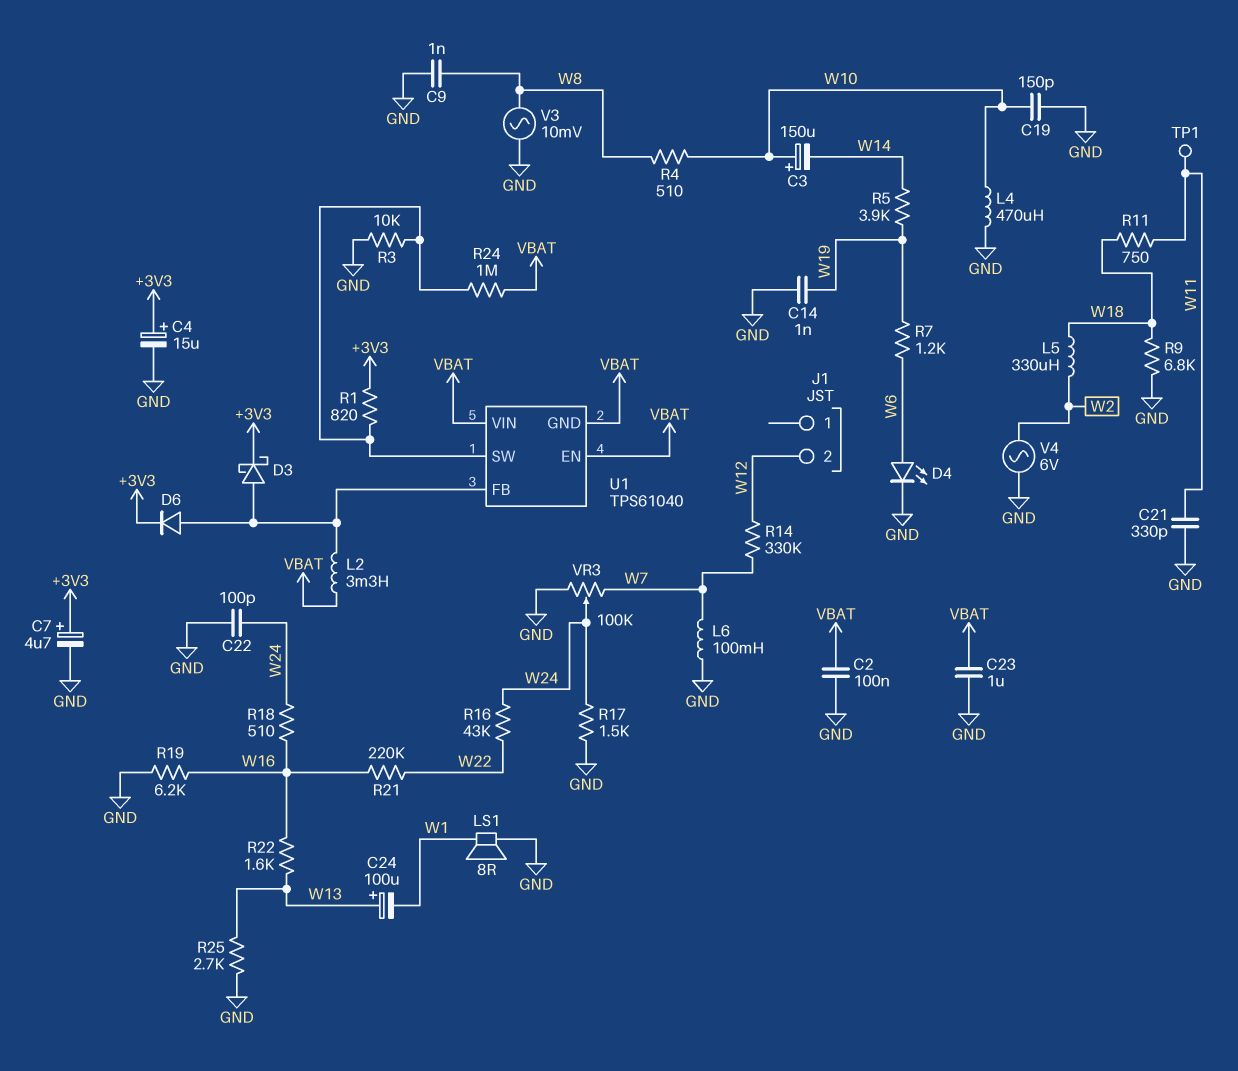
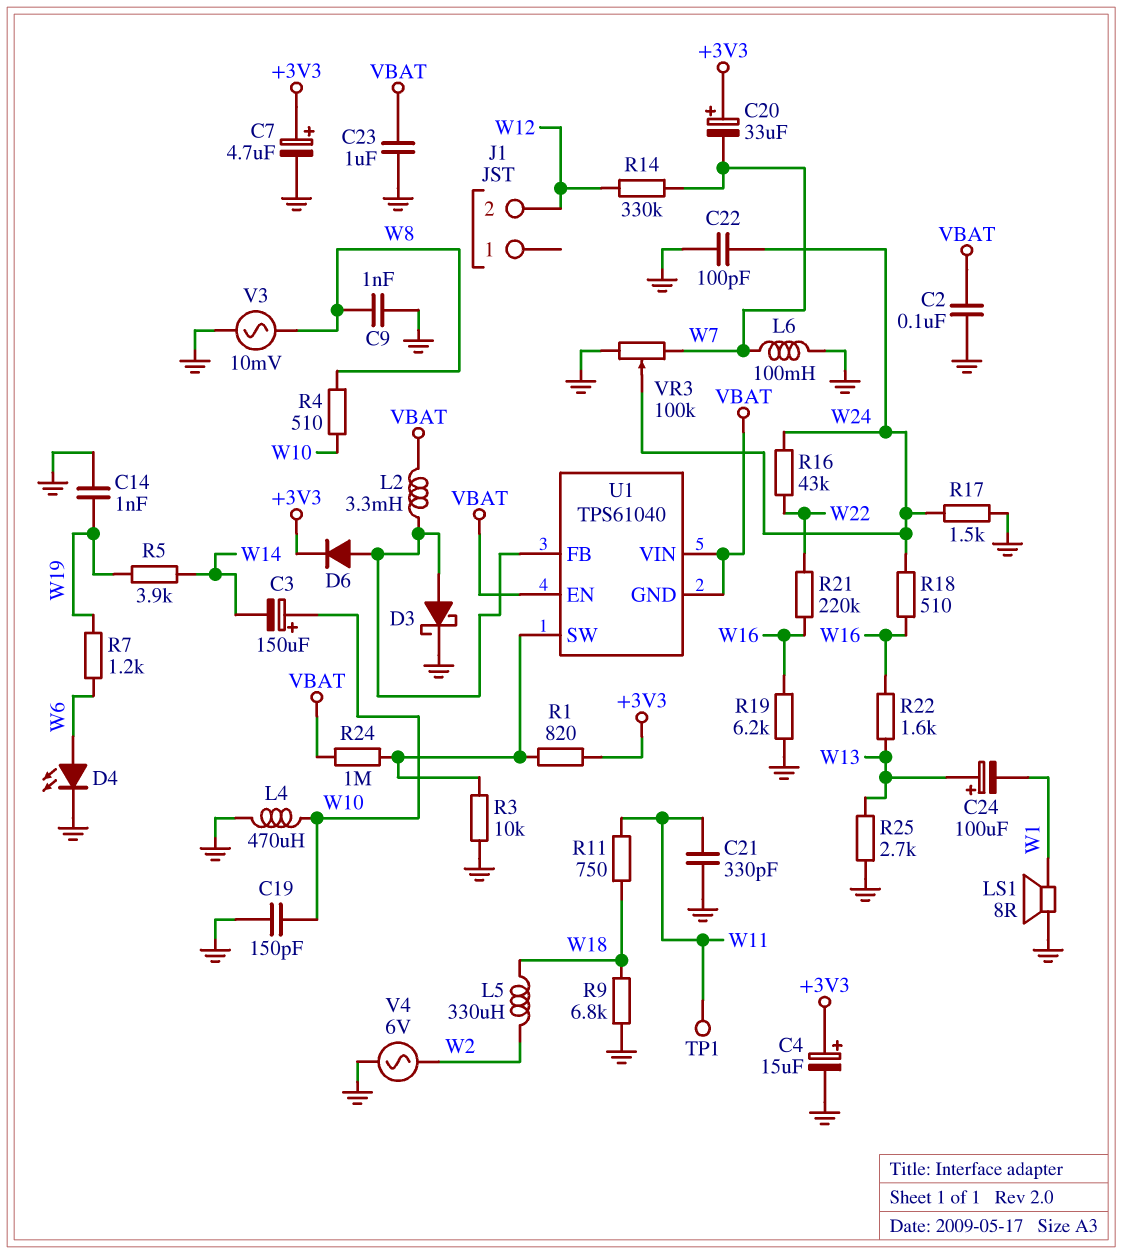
C20: none -> 33uF (plus +3V3, minus W7)
D3: schottky (A U1/FB, K +3V3) -> schottky (A U1/FB, K GND)

